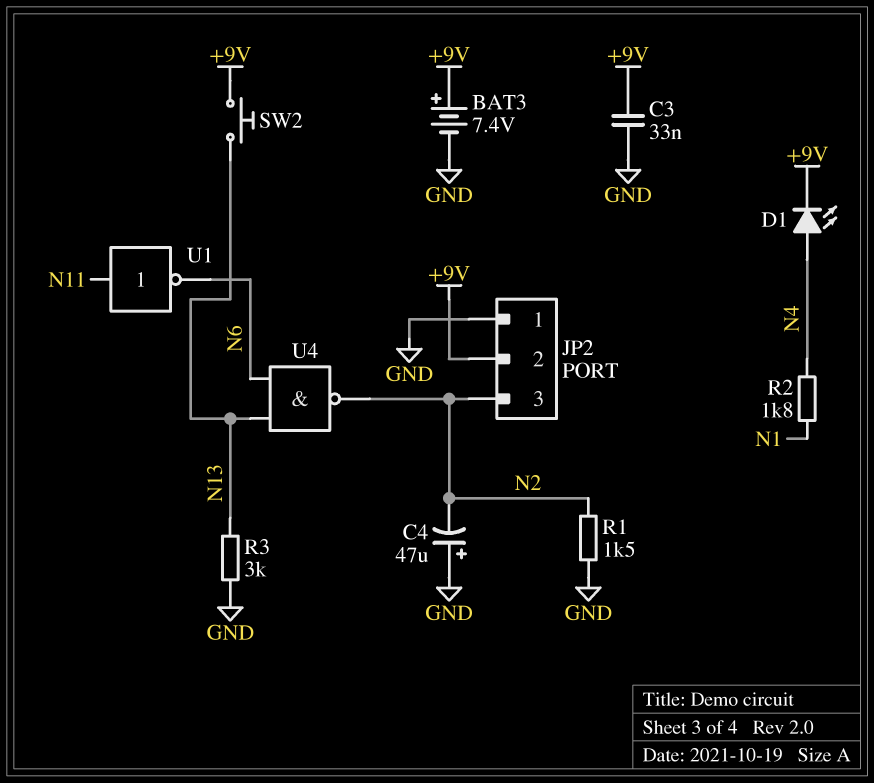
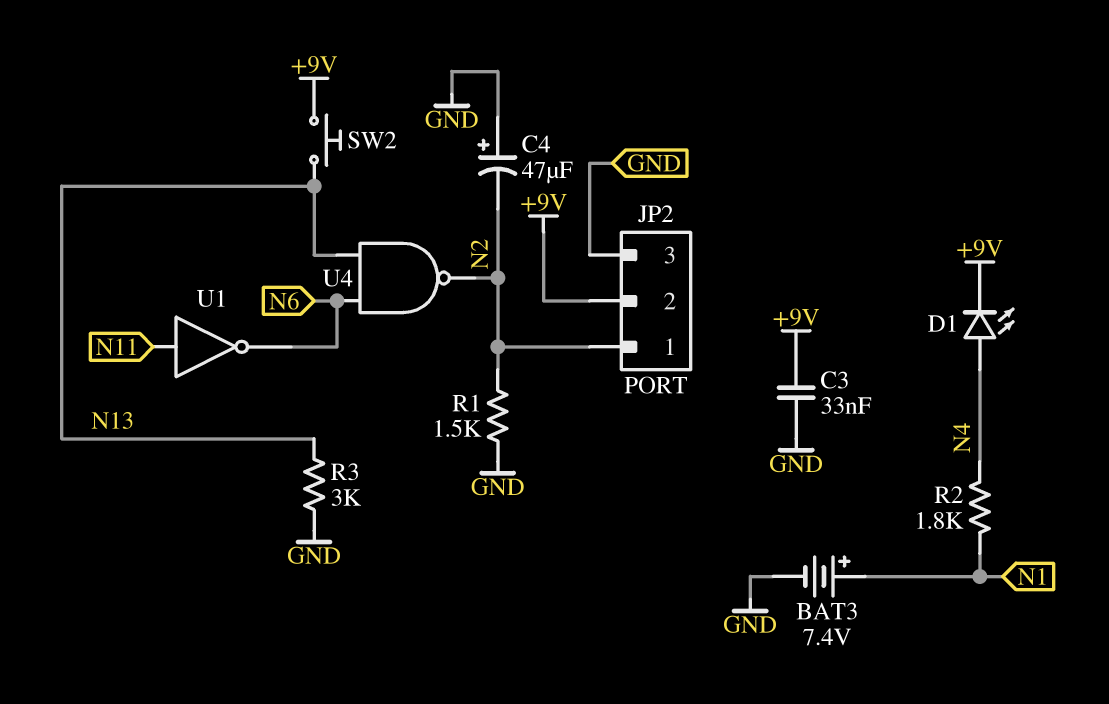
BAT3: 7.4V (plus +9V, minus GND) -> 7.4V (plus N1, minus GND)
JP2 pin 1: GND -> N2
JP2 pin 3: N2 -> GND

